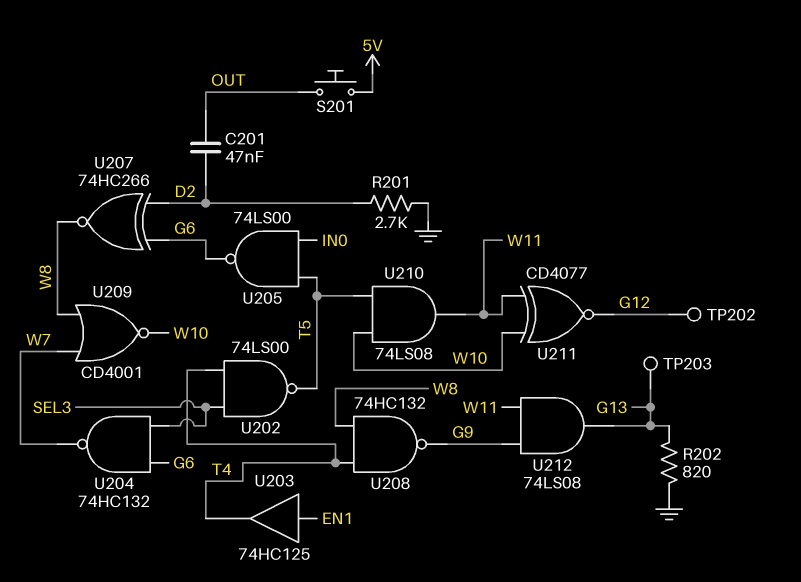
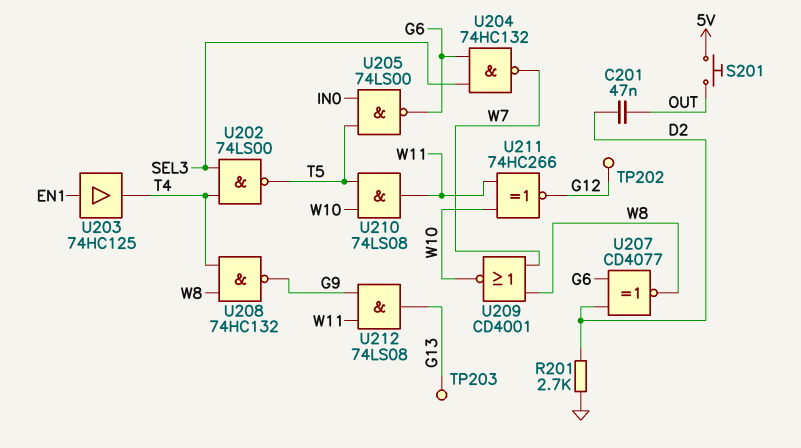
R202: 820 (G13, GND) -> none
U207: XNOR 74HC266 (in D2, in G6, out W8) -> XNOR CD4077 (in D2, in G6, out W8)
U211: XNOR CD4077 (in W10, in W11, out G12) -> XNOR 74HC266 (in W10, in W11, out G12)

